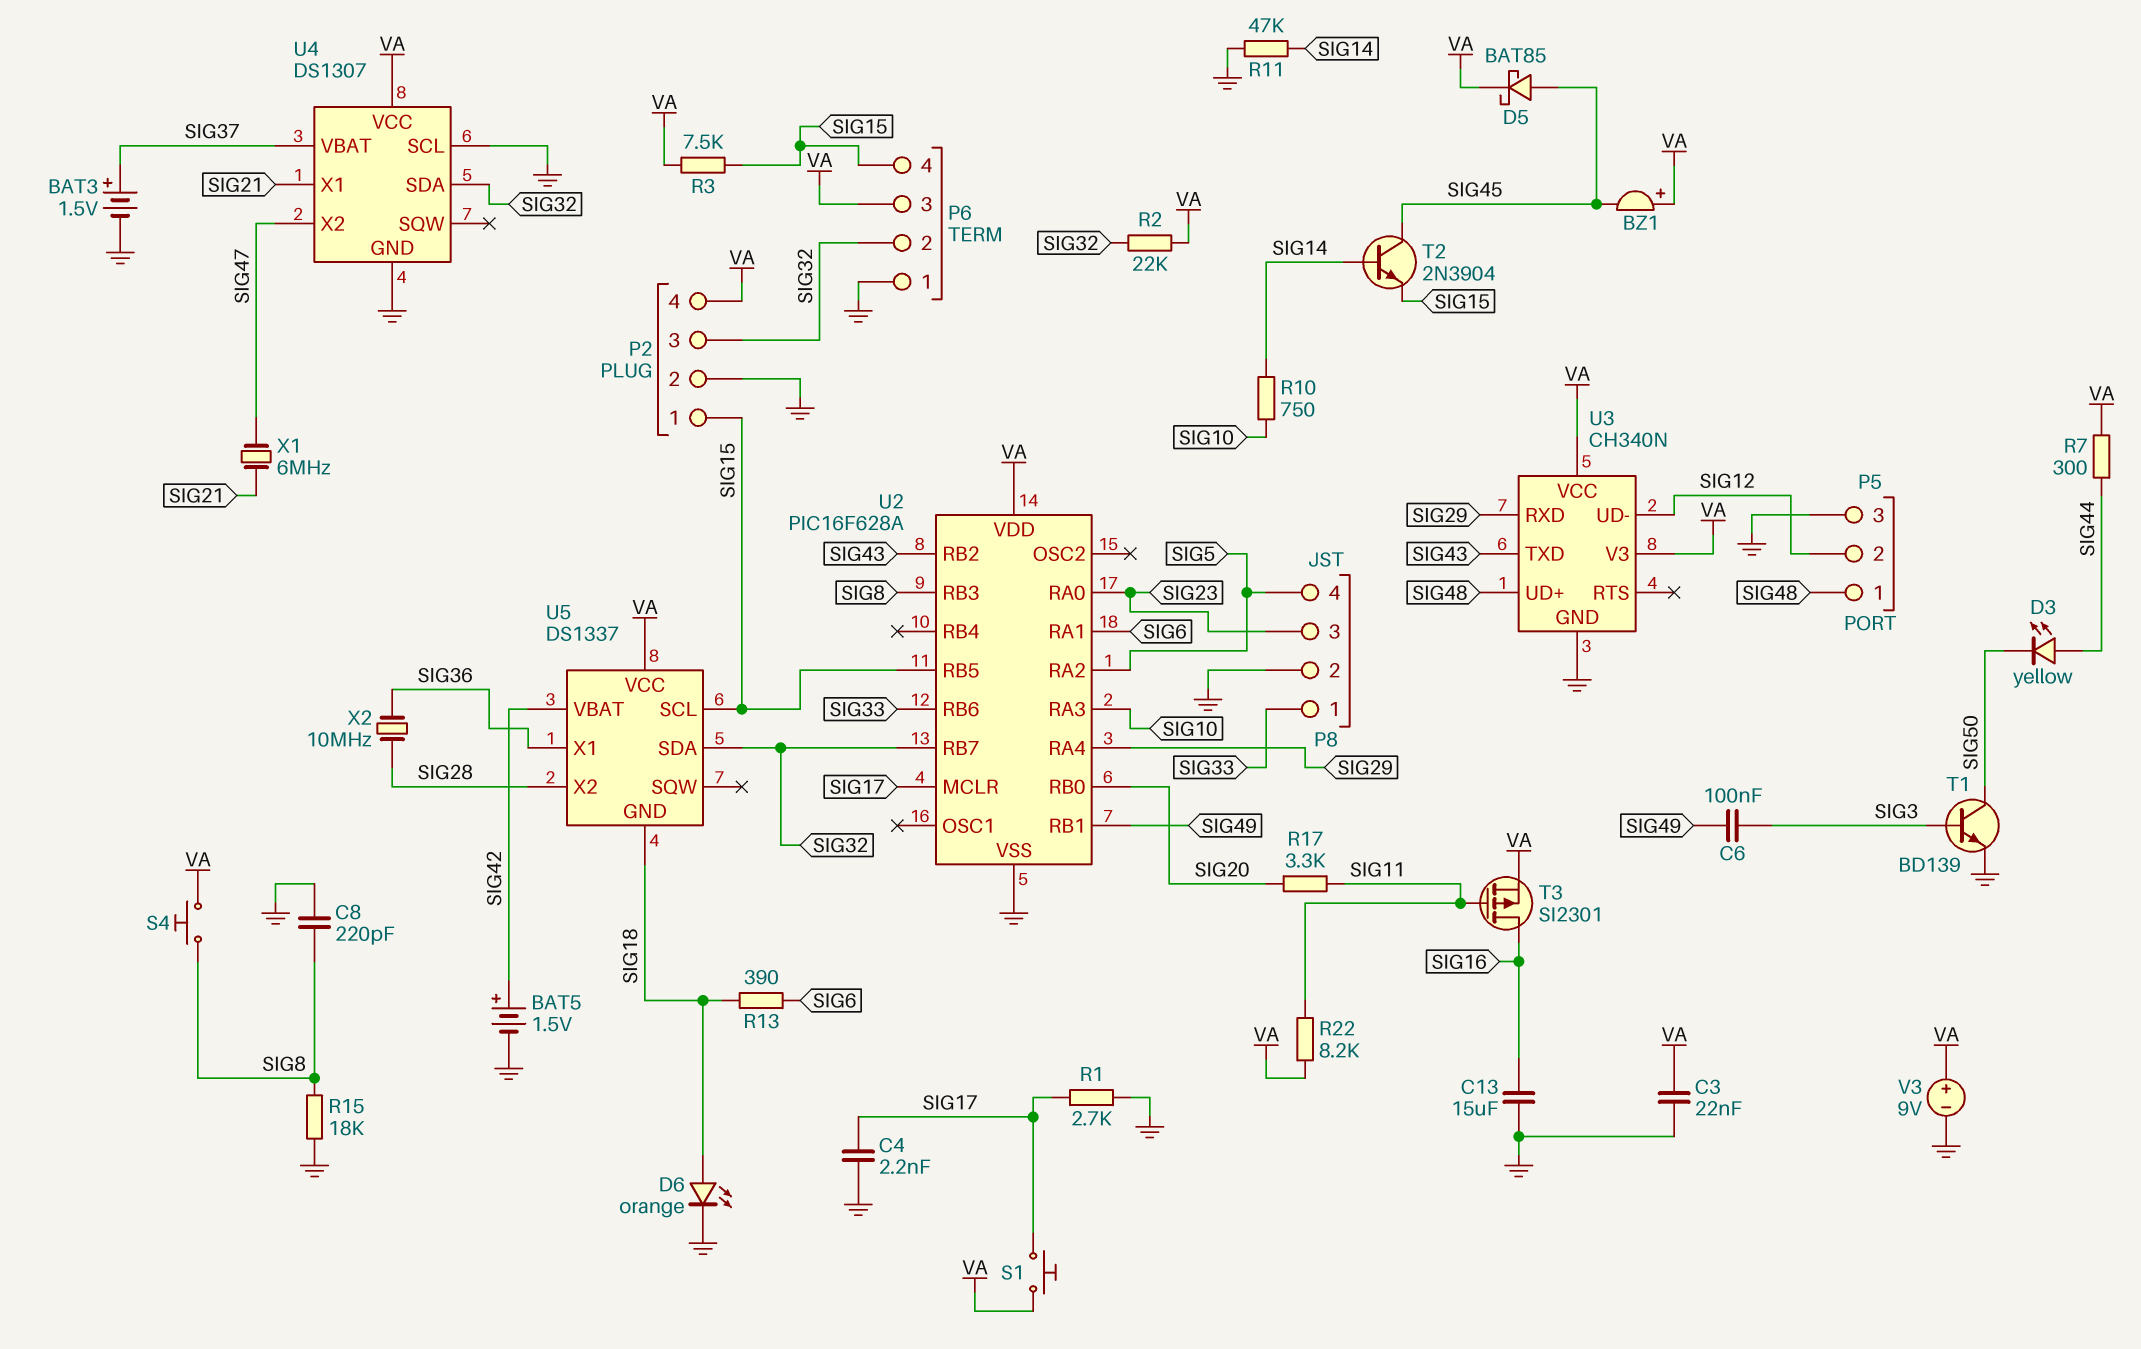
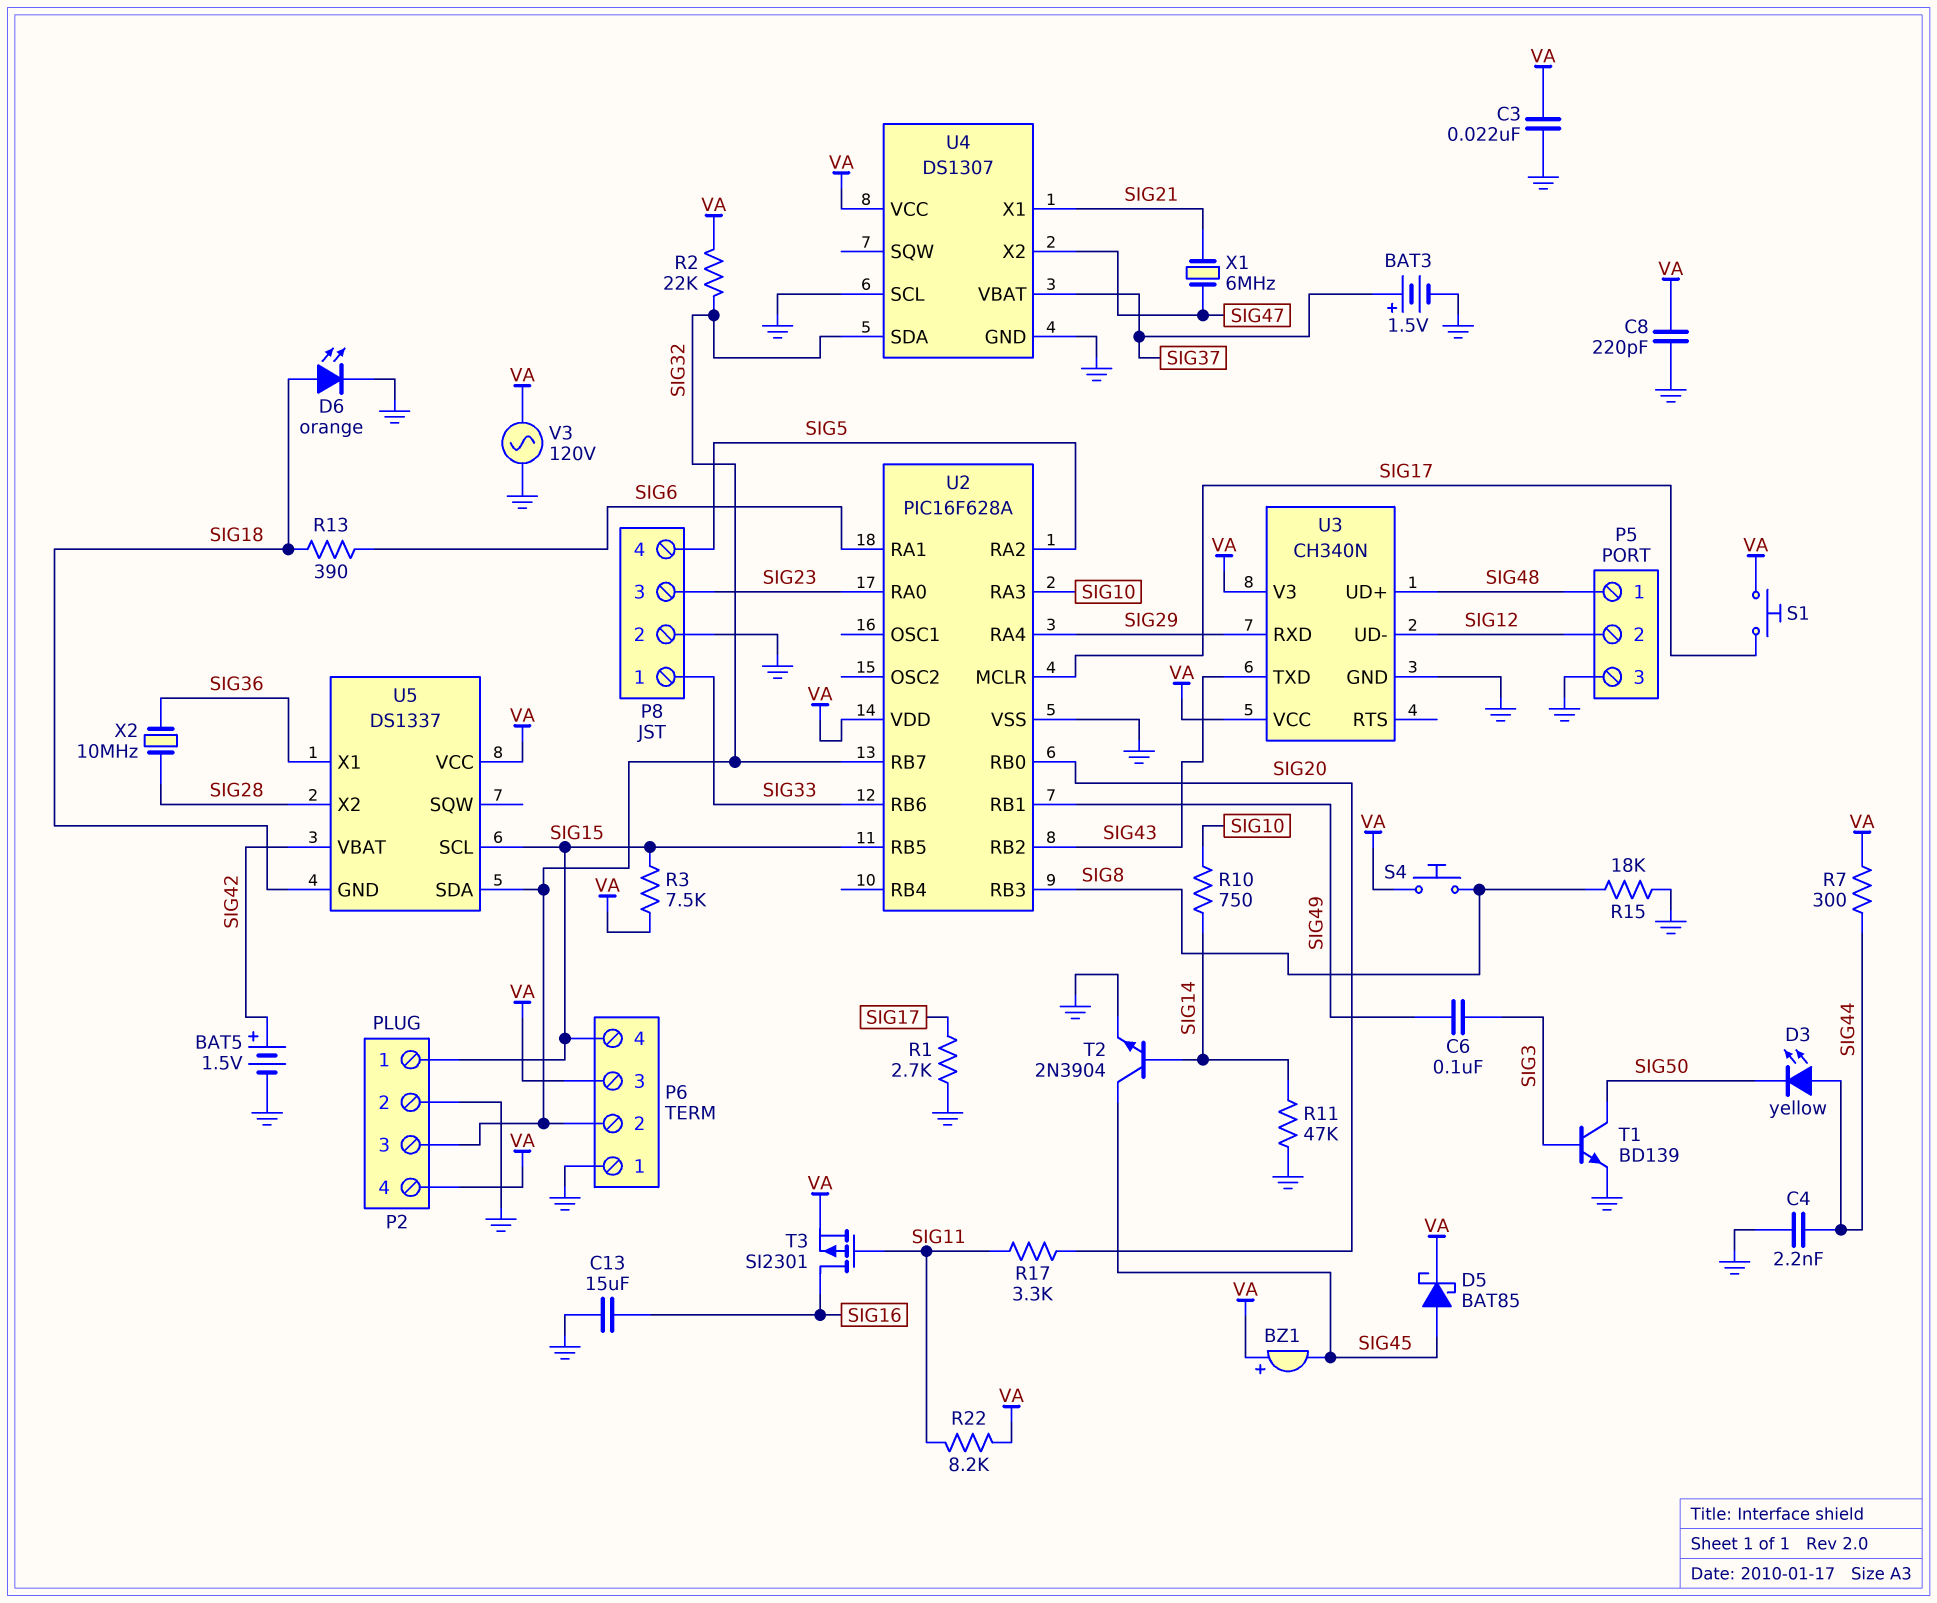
C4: 2.2nF (GND, SIG17) -> 2.2nF (GND, SIG44)
C8: 220pF (GND, SIG8) -> 220pF (GND, VA)
T2: NPN 2N3904 (B SIG14, C SIG45, E SIG15) -> NPN 2N3904 (B SIG14, C SIG45, E GND)
V3: 9V (plus VA, minus GND) -> AC 120V (GND, VA)

